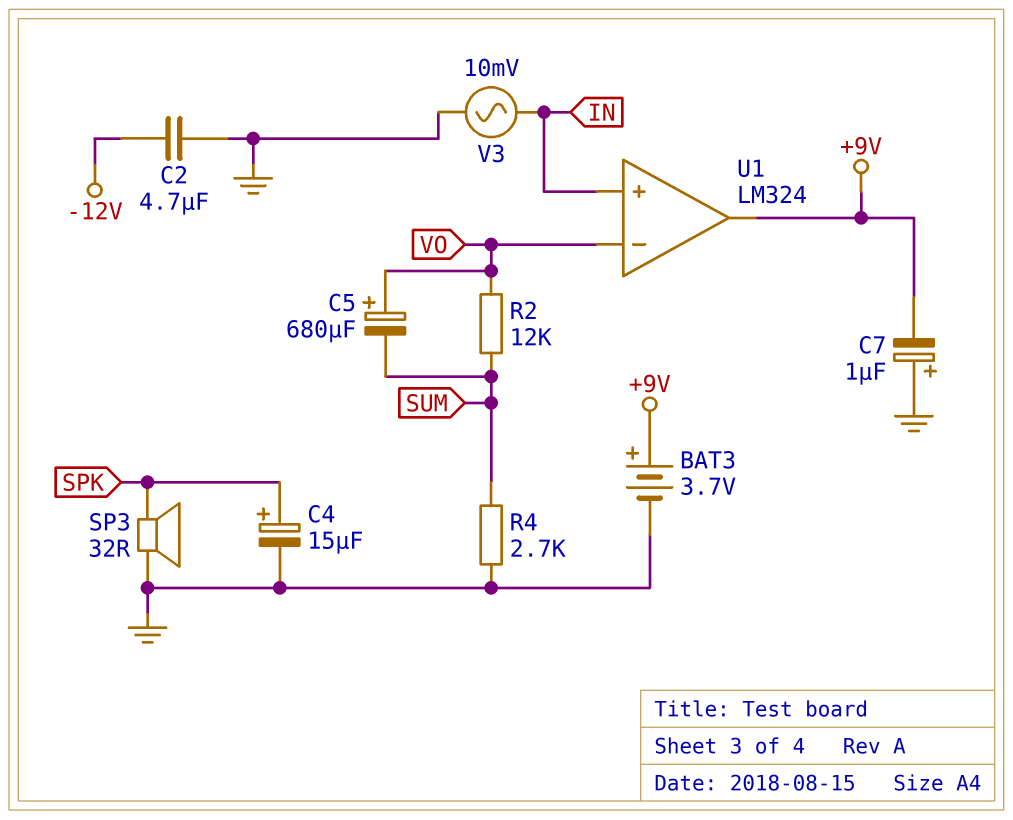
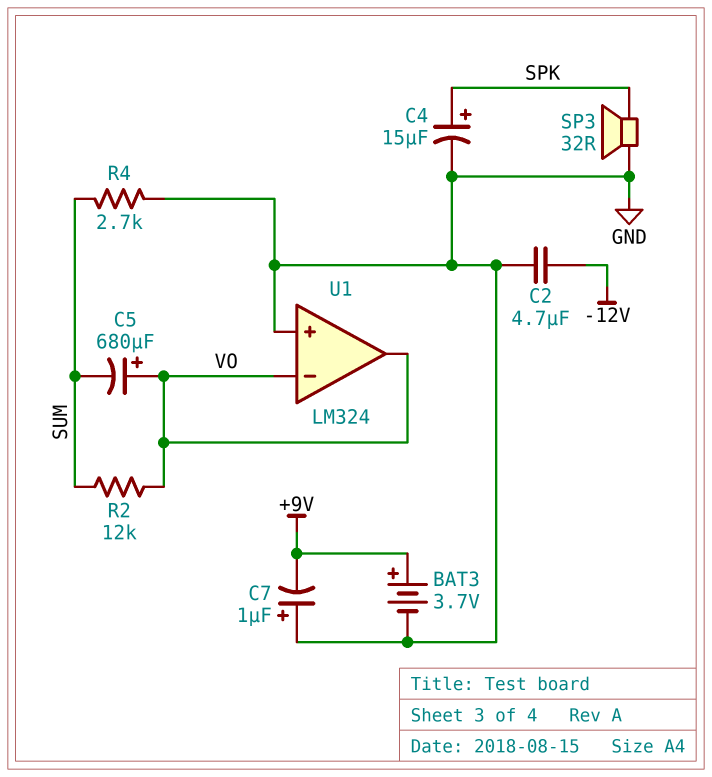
U1 pin in+: IN -> GND
U1 pin out: +9V -> VO
V3: AC 10mV (GND, IN) -> none

